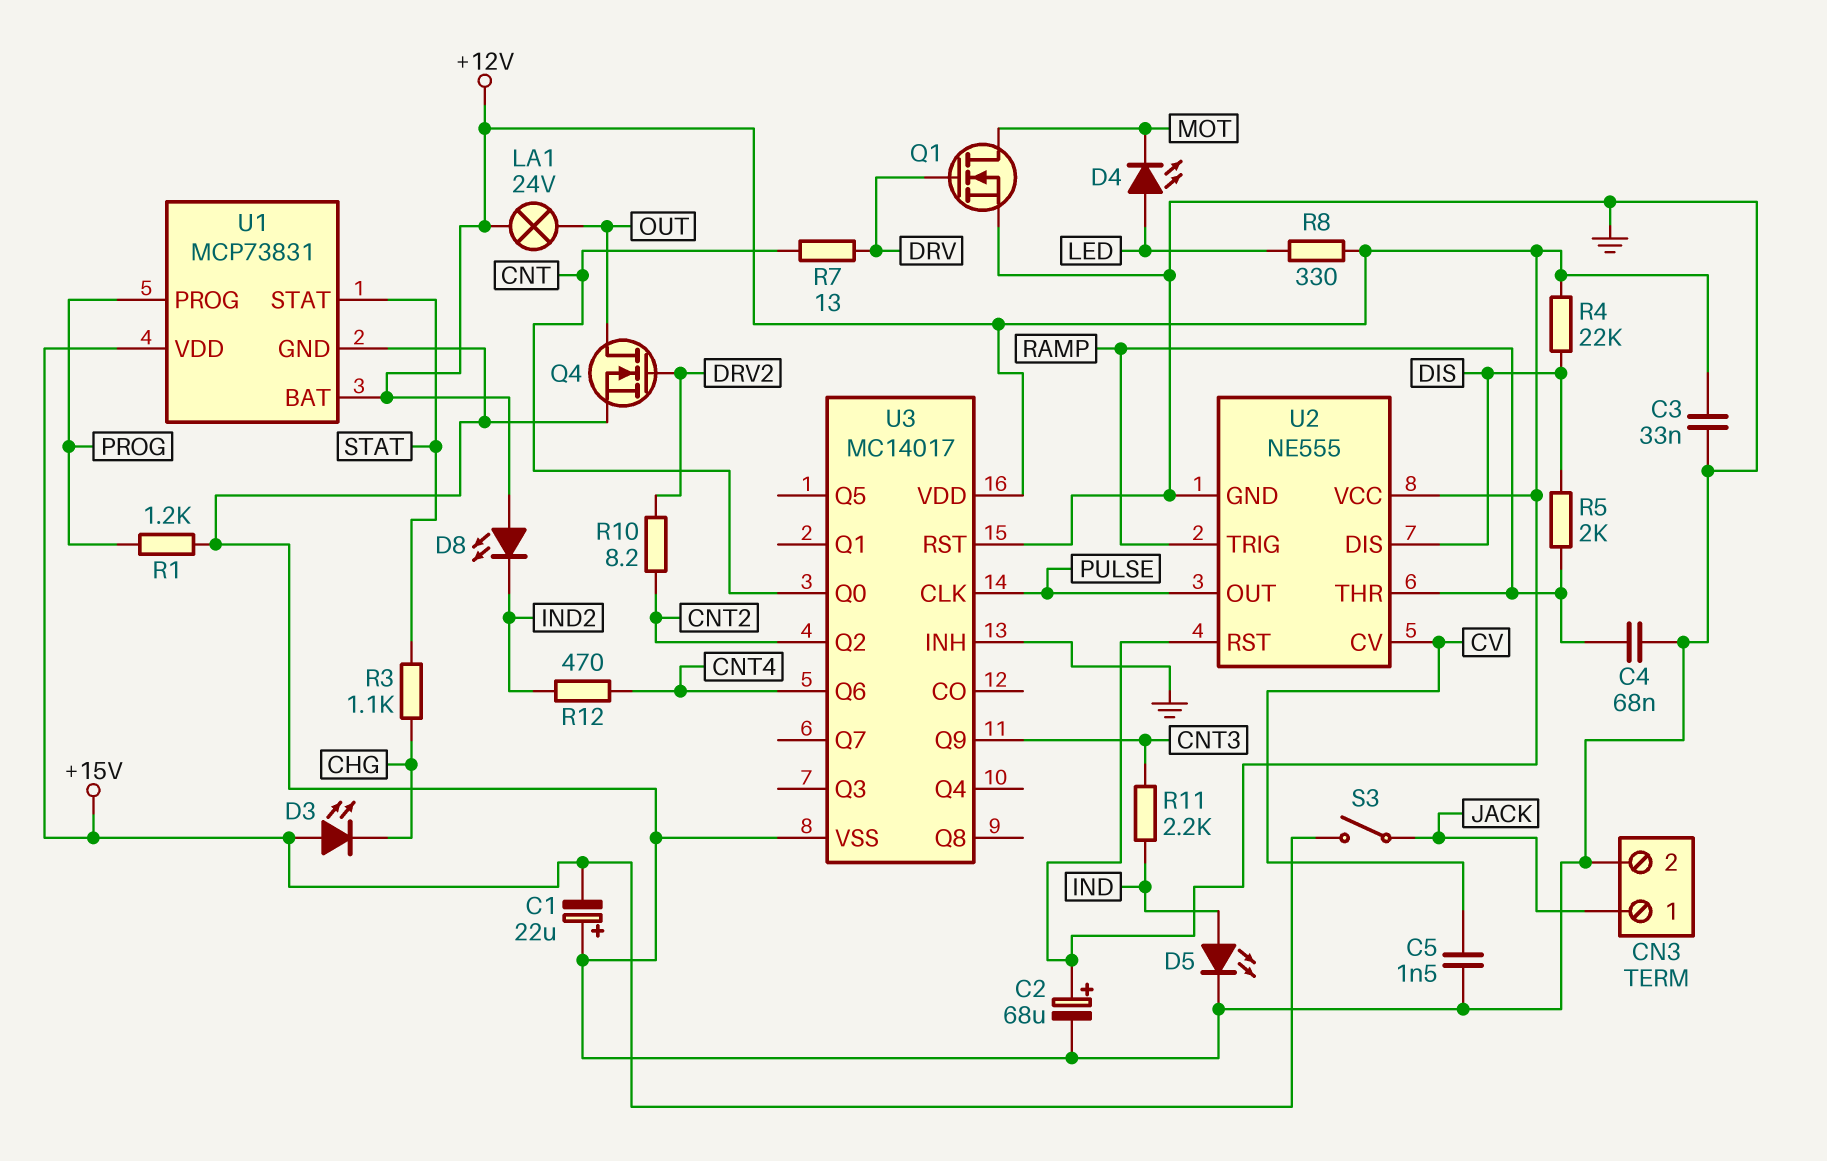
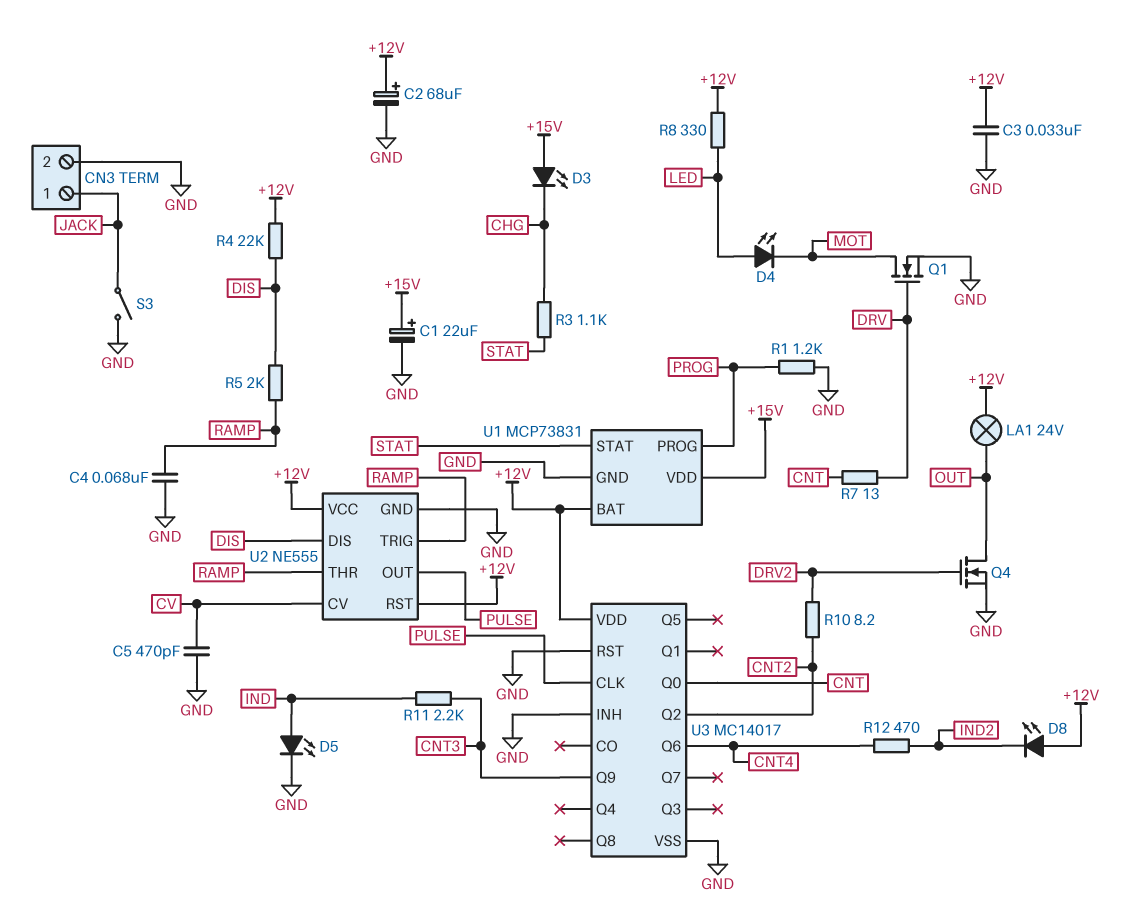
C1: 22uF (plus GND, minus +15V) -> 22uF (plus +15V, minus GND)
C5: 1.5nF (CV, GND) -> 470pF (CV, GND)
S3: switch (+15V, JACK) -> switch (GND, JACK)

